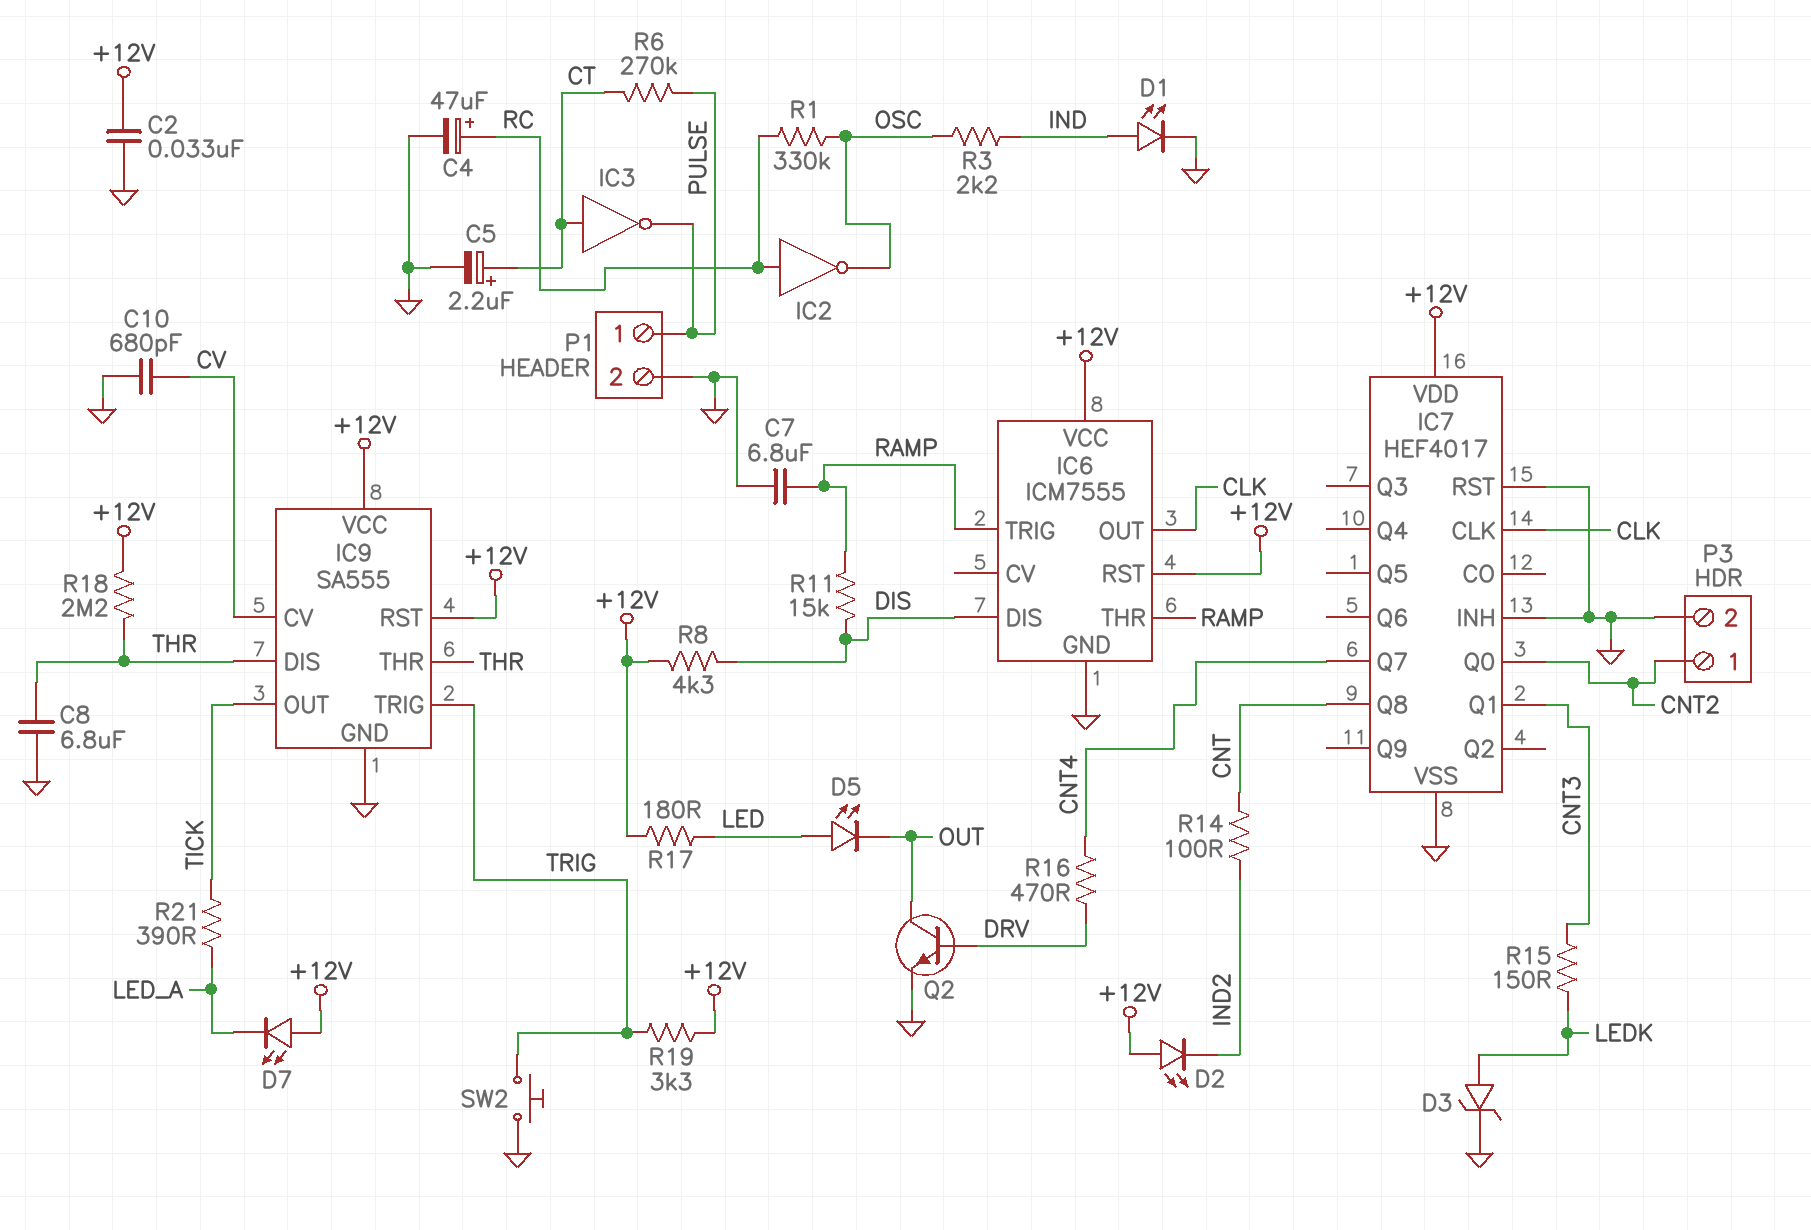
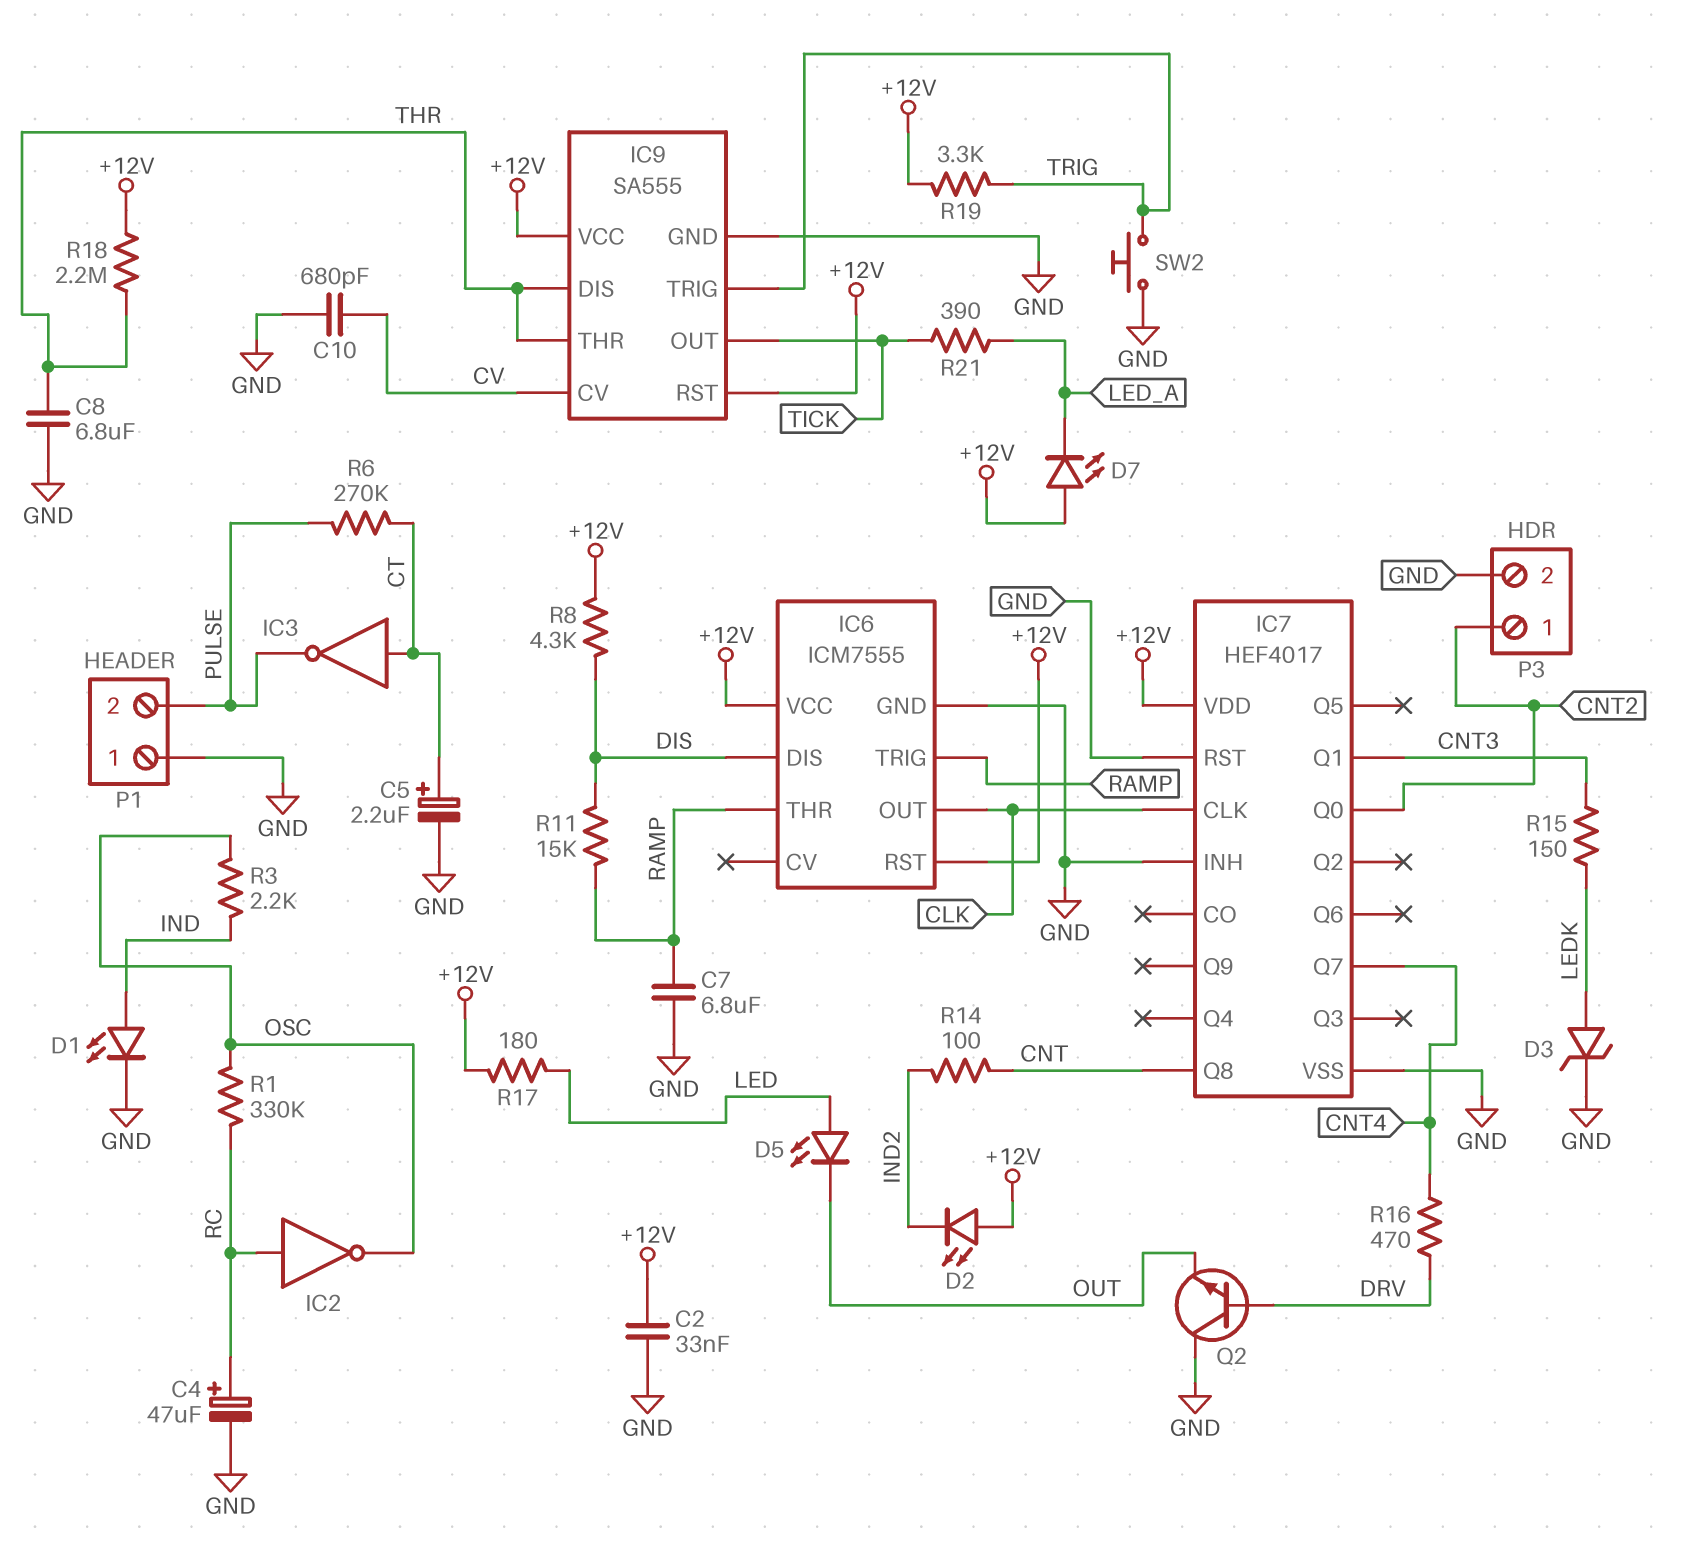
P1 pin 1: PULSE -> GND
P1 pin 2: GND -> PULSE
Q2: NPN (B DRV, C OUT, E GND) -> NPN (B DRV, C GND, E OUT)

